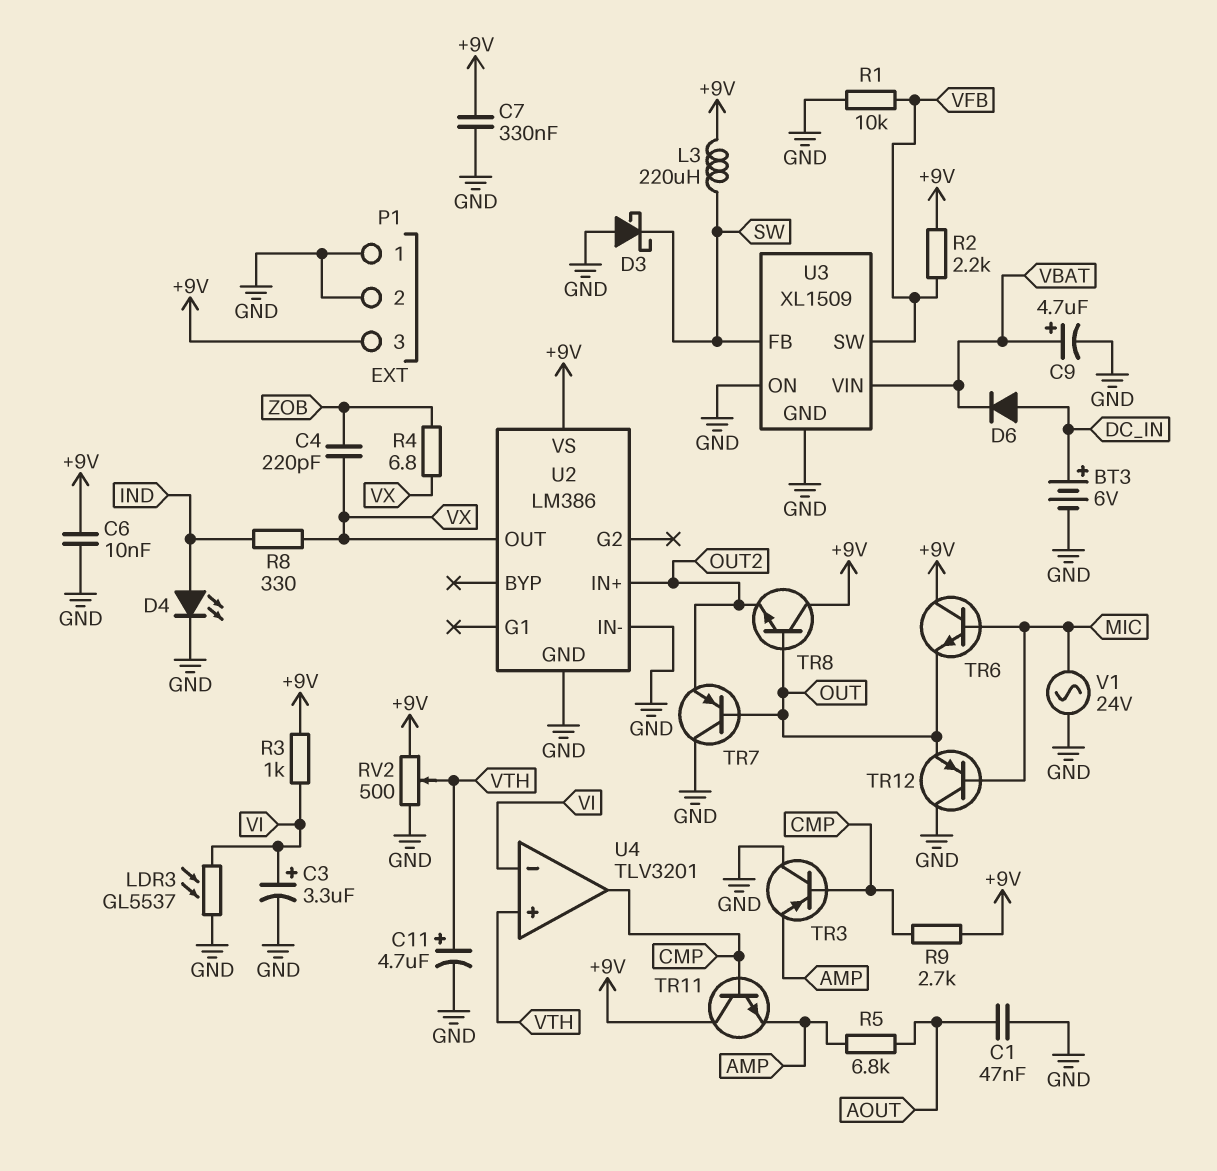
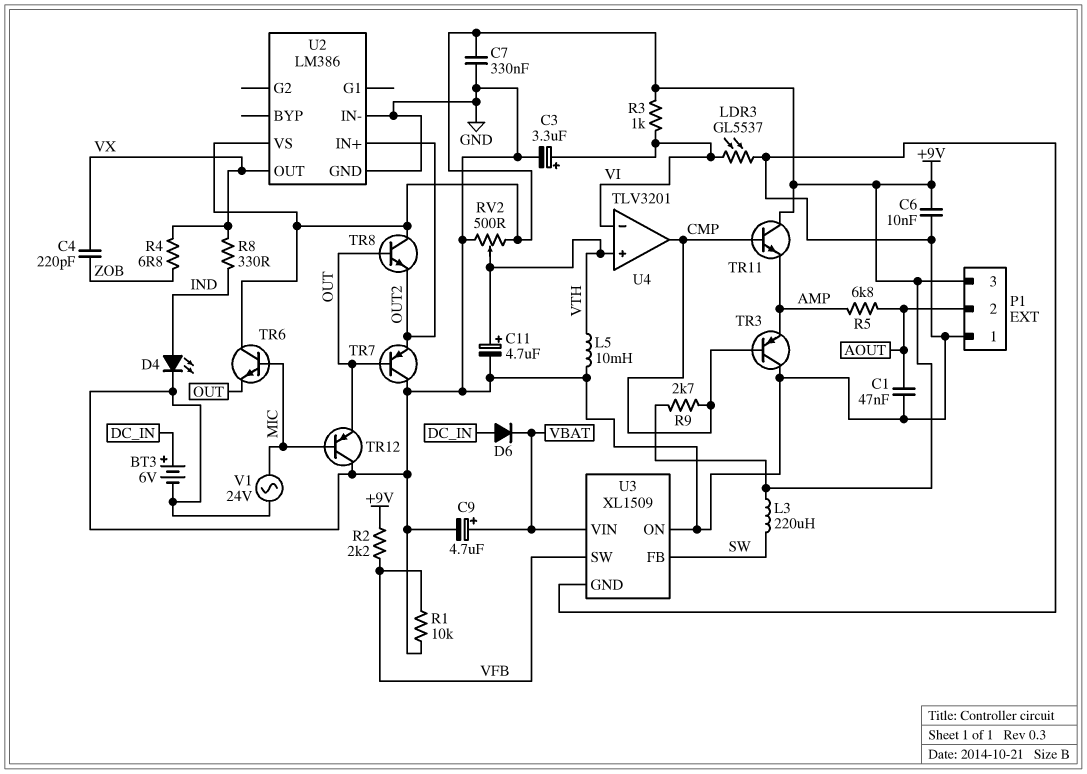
D3: schottky (A GND, K SW) -> none
L5: none -> 10mH (GND, VTH)
P1 pin 2: GND -> AOUT

